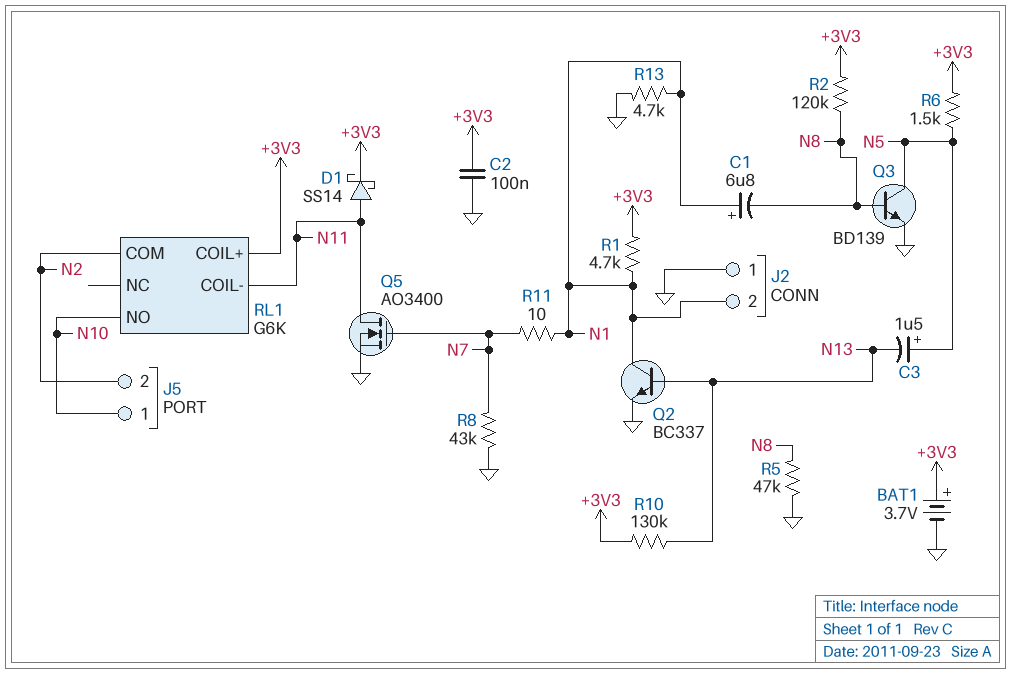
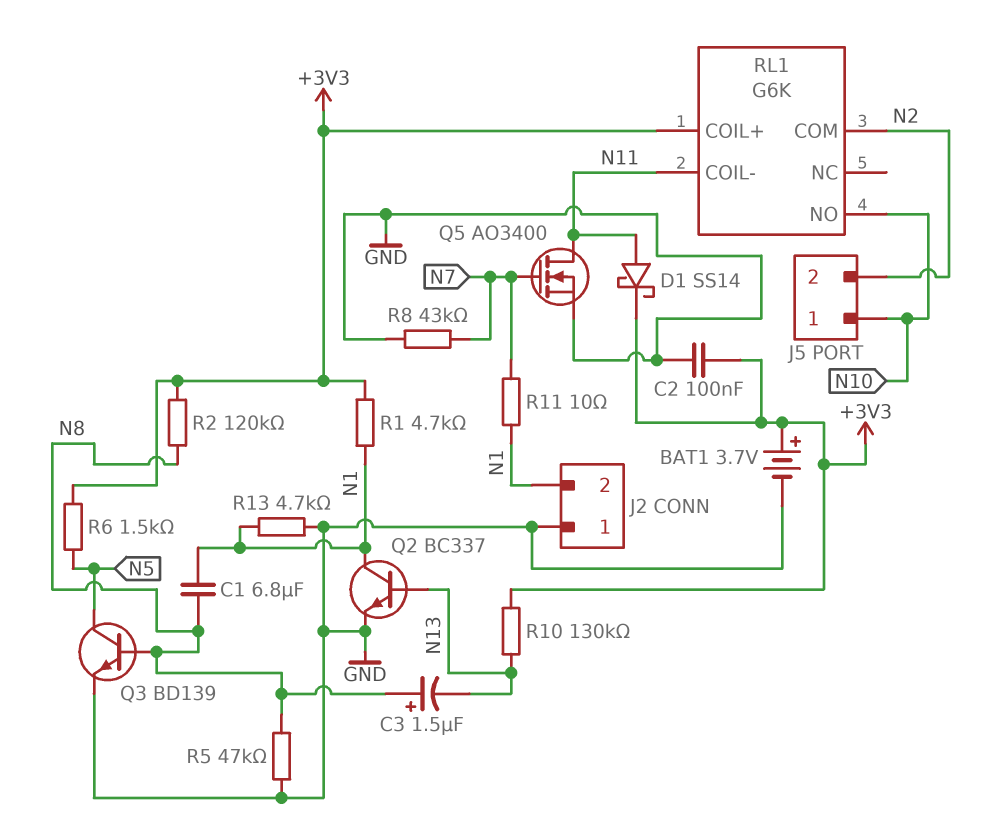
C1: 6.8uF (plus N1, minus N8) -> 6.8uF (N1, N8)
C3: 1.5uF (plus N5, minus N13) -> 1.5uF (plus N8, minus N13)

